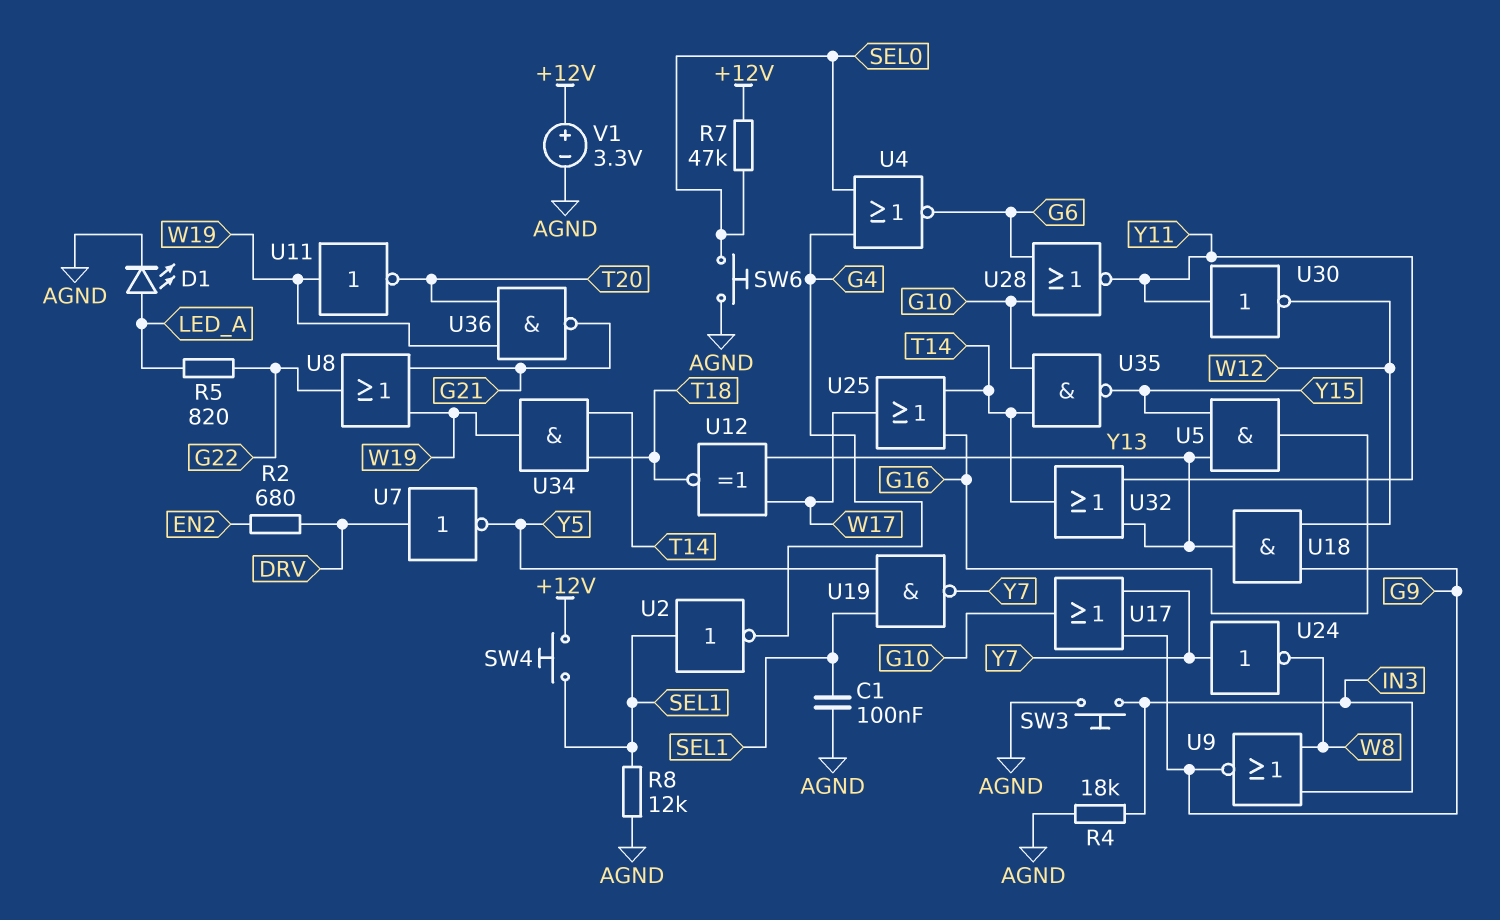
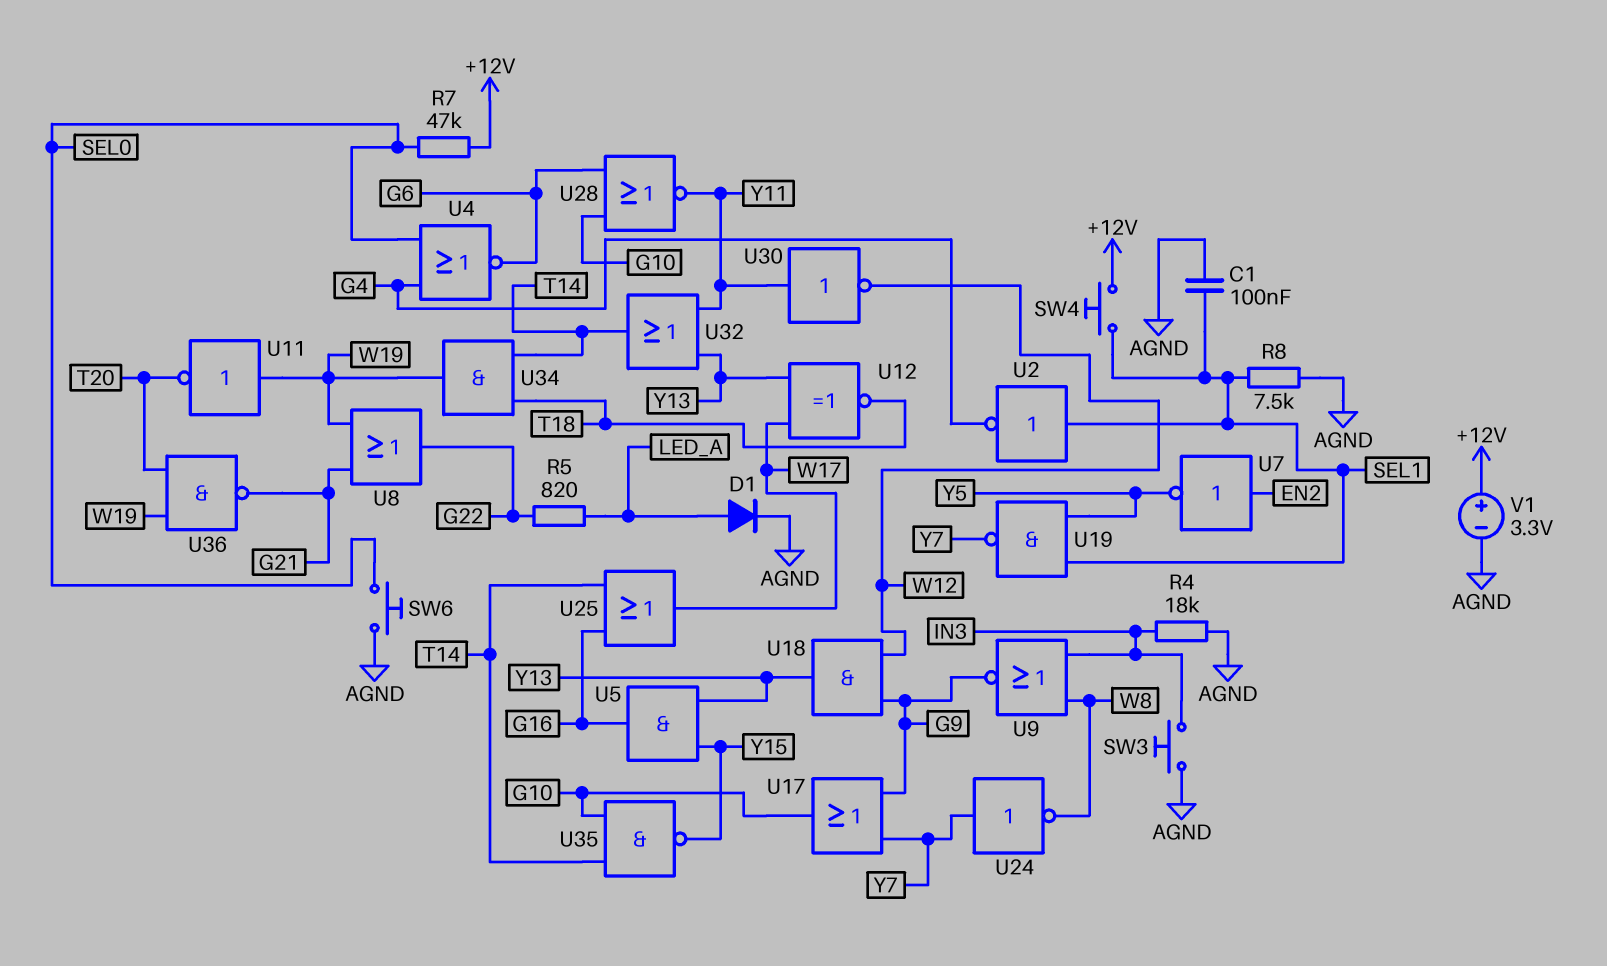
D1: LED (A LED_A, K AGND) -> diode (A LED_A, K AGND)
R2: 680 (DRV, EN2) -> none
R8: 12k (AGND, SEL1) -> 7.5k (AGND, SEL1)
U7: NOT (in DRV, out Y5) -> NOT (in EN2, out Y5)

